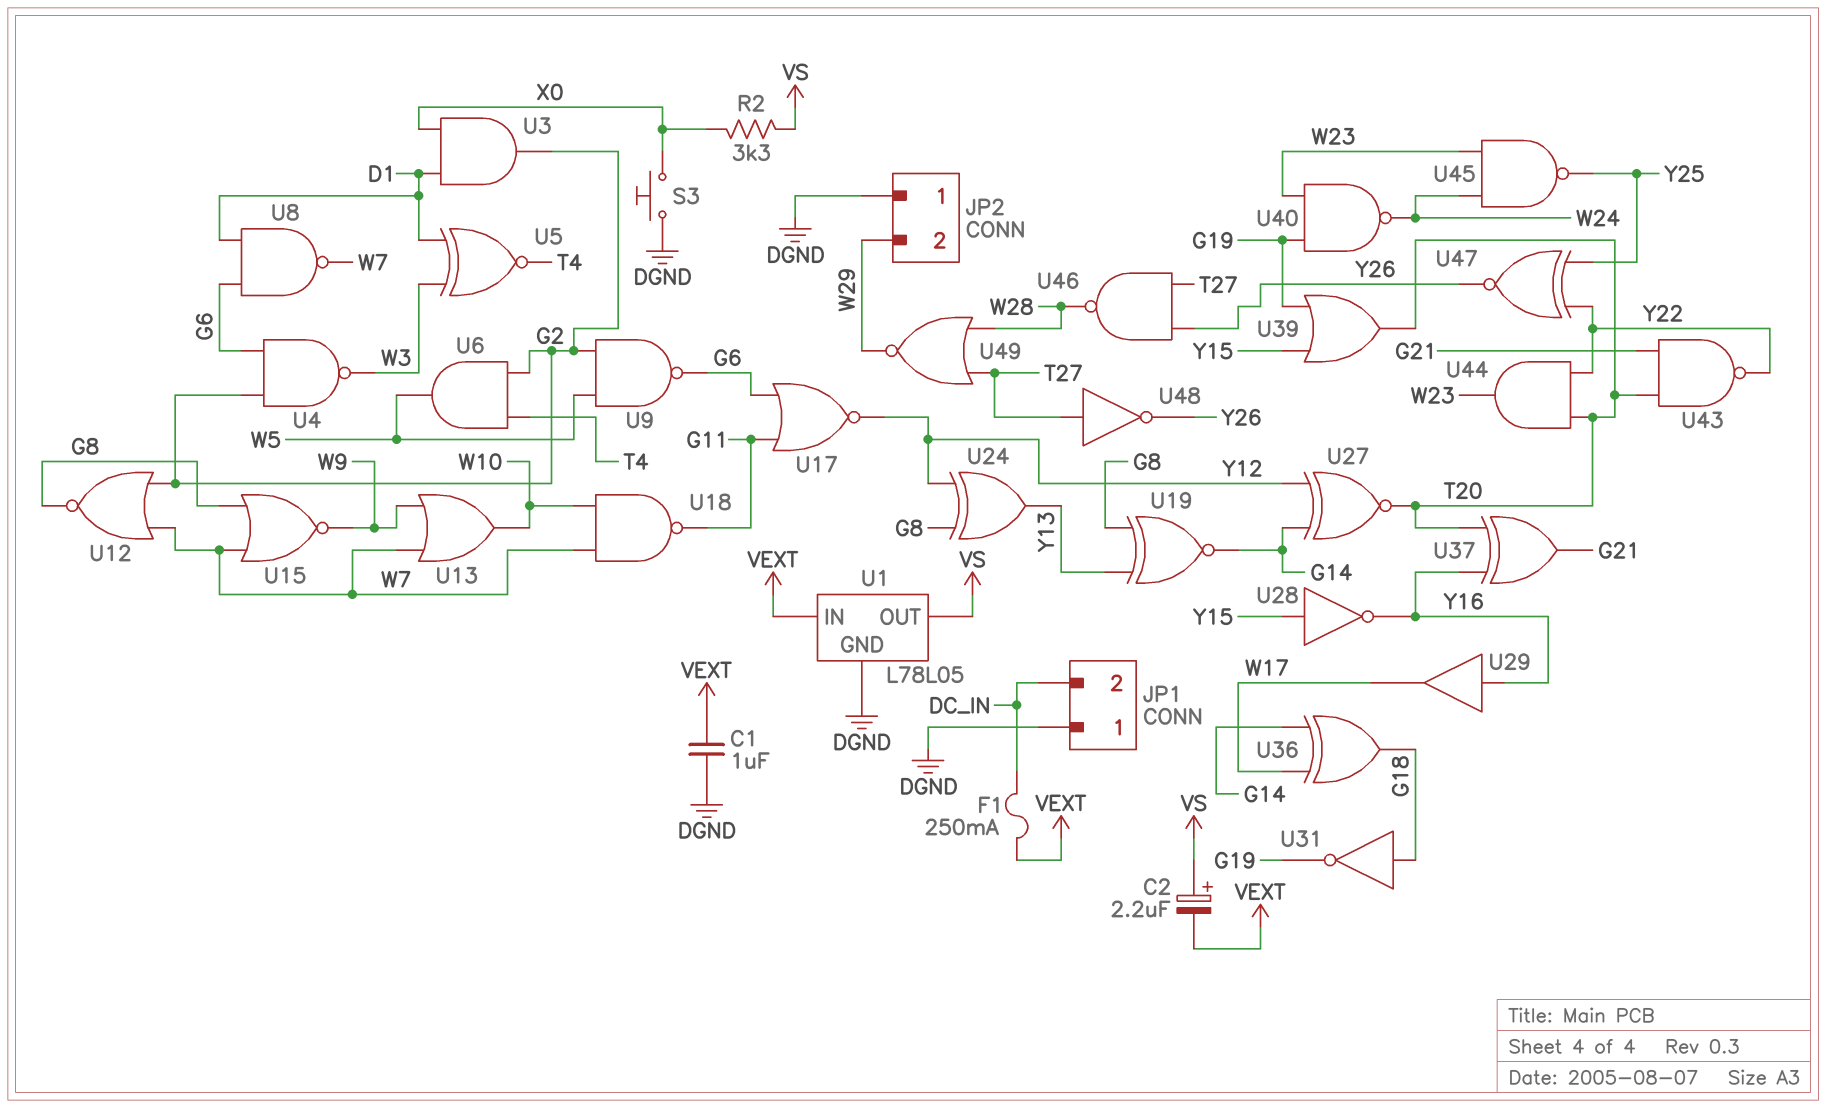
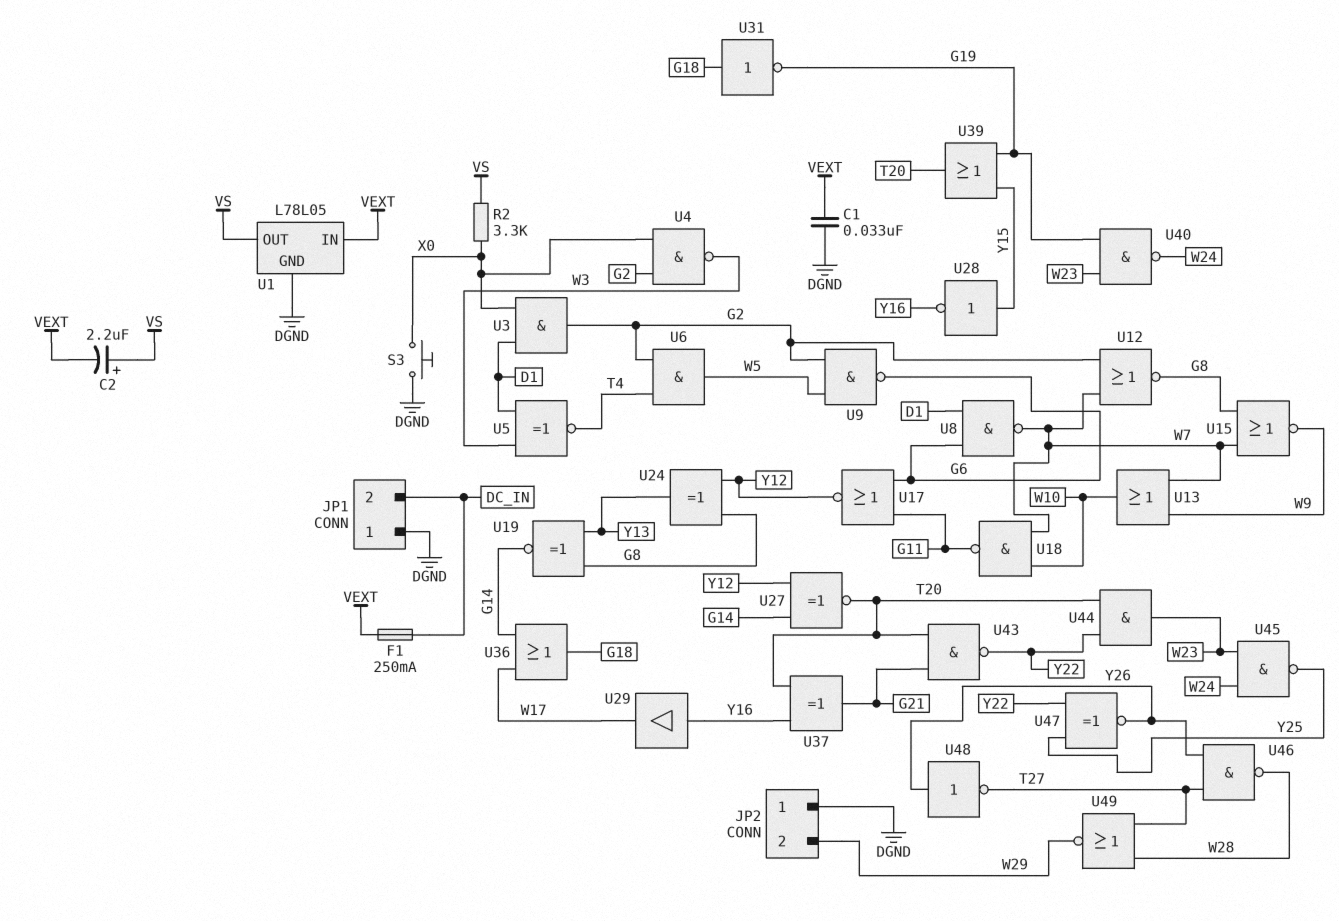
C1: 1uF (DGND, VEXT) -> 33nF (DGND, VEXT)
U4: NAND (in G2, in G6, out W3) -> NAND (in G2, in X0, out W3)
U36: XOR (in G14, in W17, out G18) -> OR (in G14, in W17, out G18)
U48: NOT (in T27, out Y26) -> NOT (in Y26, out T27)

